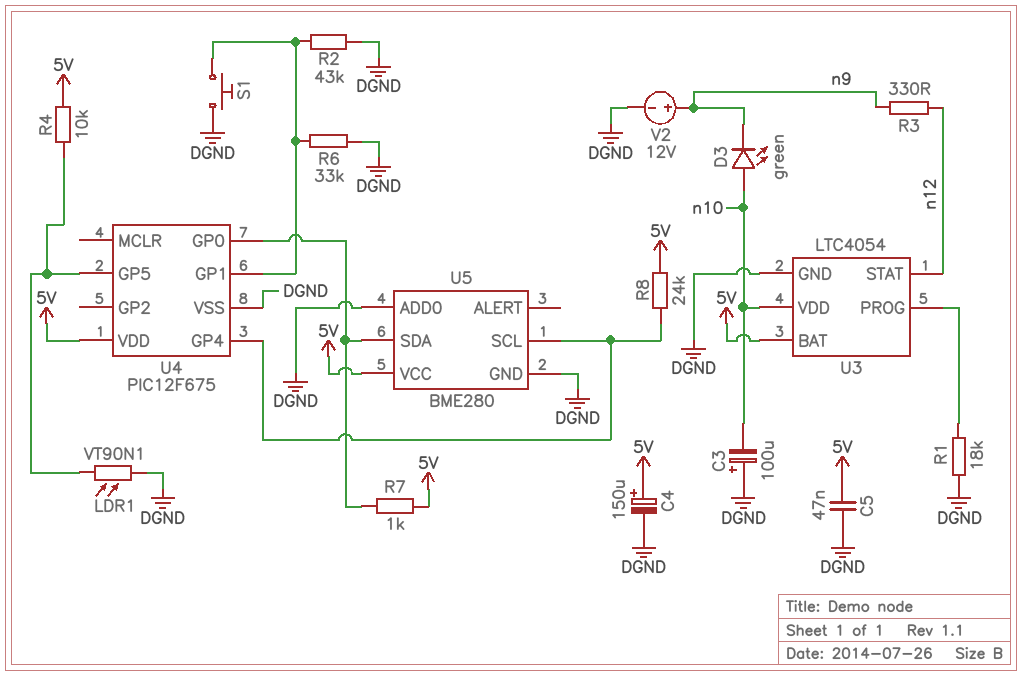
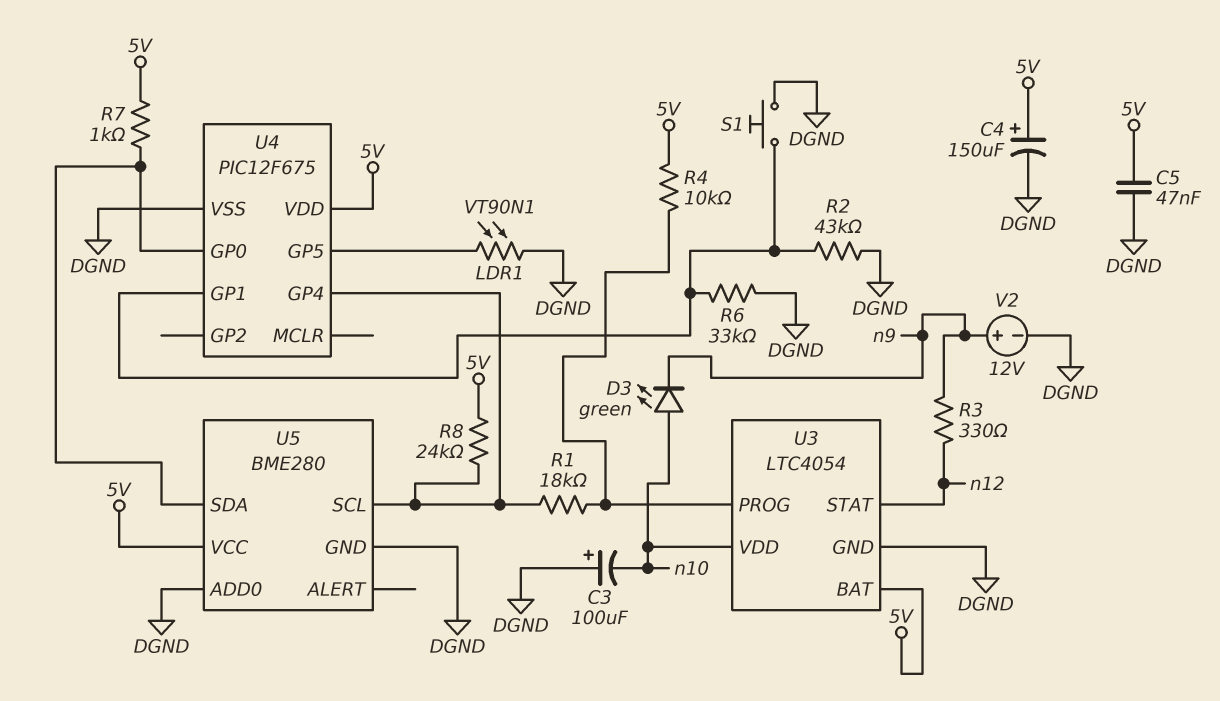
R1: 18k (DGND, U3/PROG) -> 18k (U3/PROG, U4/GP4)
R4: 10k (5V, U4/GP5) -> 10k (5V, U3/PROG)

